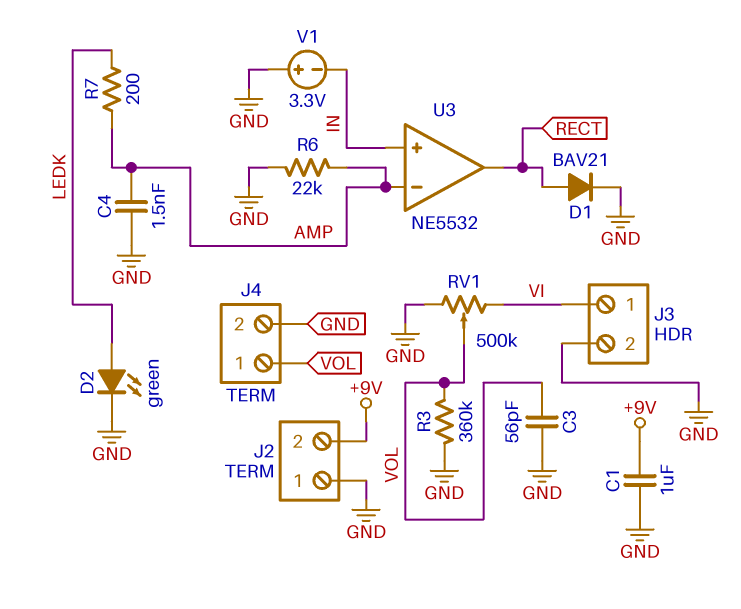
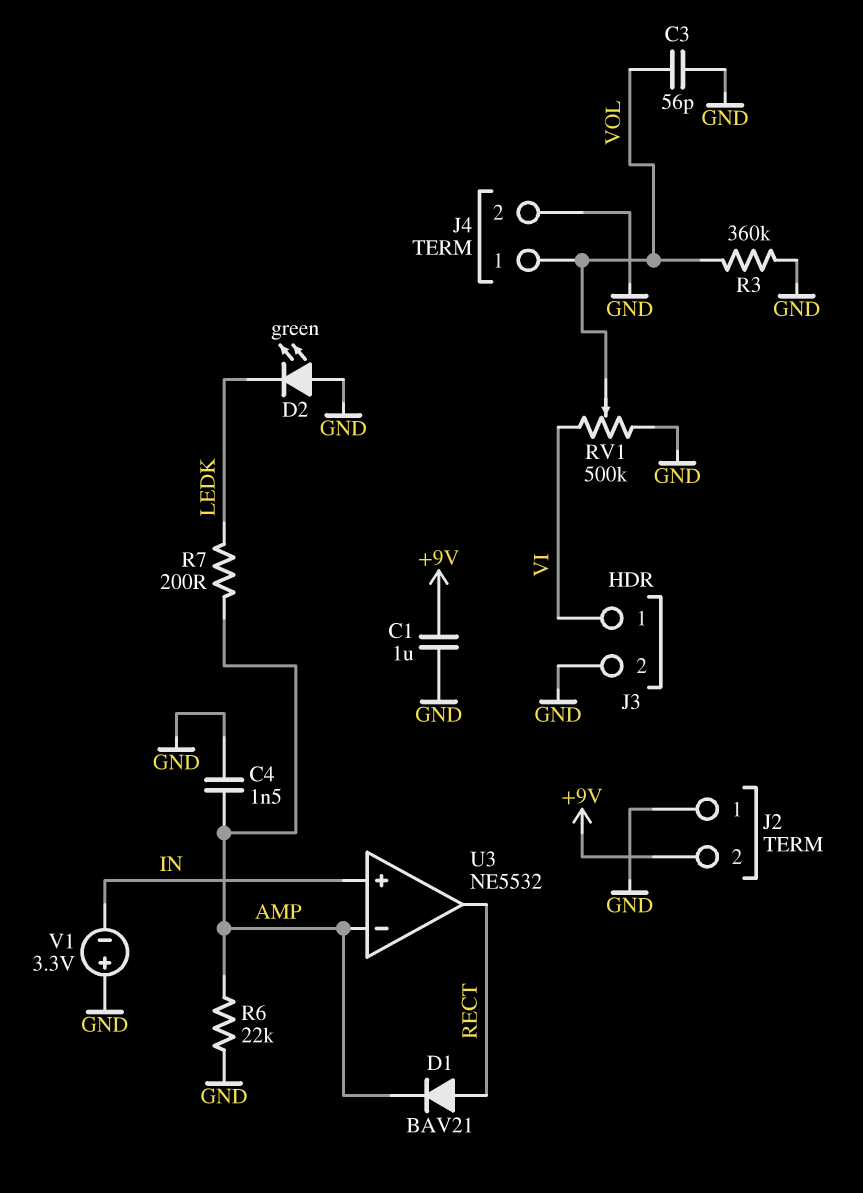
D1: diode BAV21 (A RECT, K GND) -> diode BAV21 (A RECT, K AMP)
D2: LED green (A LEDK, K GND) -> LED green (A GND, K LEDK)

